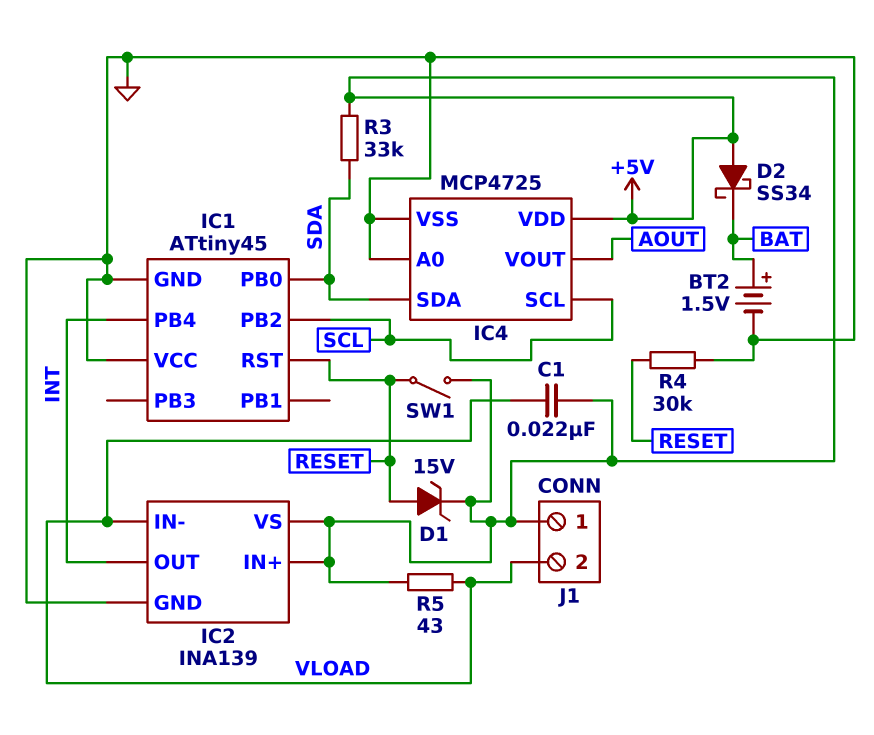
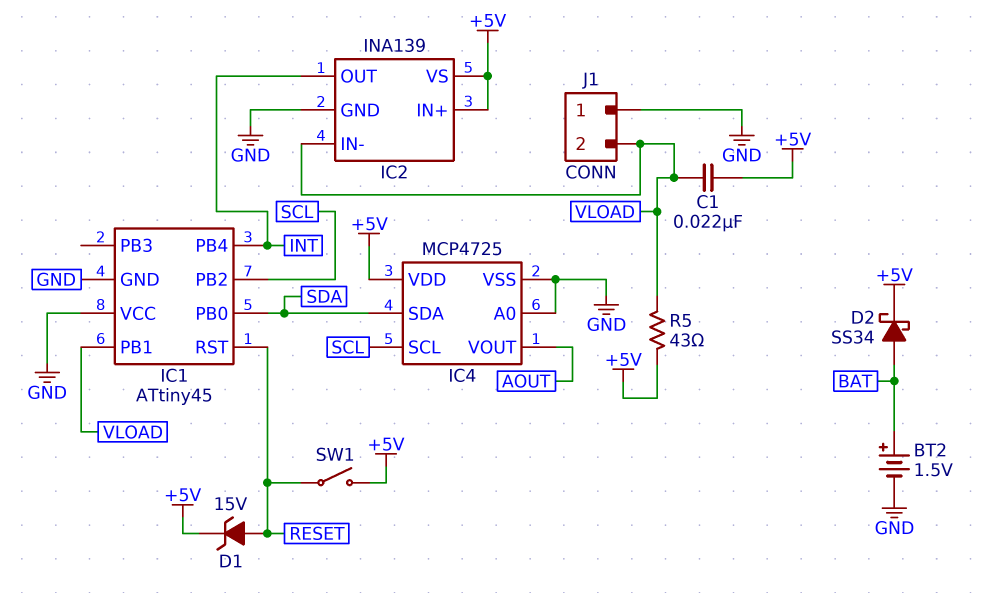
D2: schottky SS34 (A +5V, K BAT) -> schottky SS34 (A BAT, K +5V)
IC1 pin PB1: none -> VLOAD
J1 pin 1: +5V -> GND
R3: 33k (+5V, SDA) -> none
R4: 30k (GND, RESET) -> none

